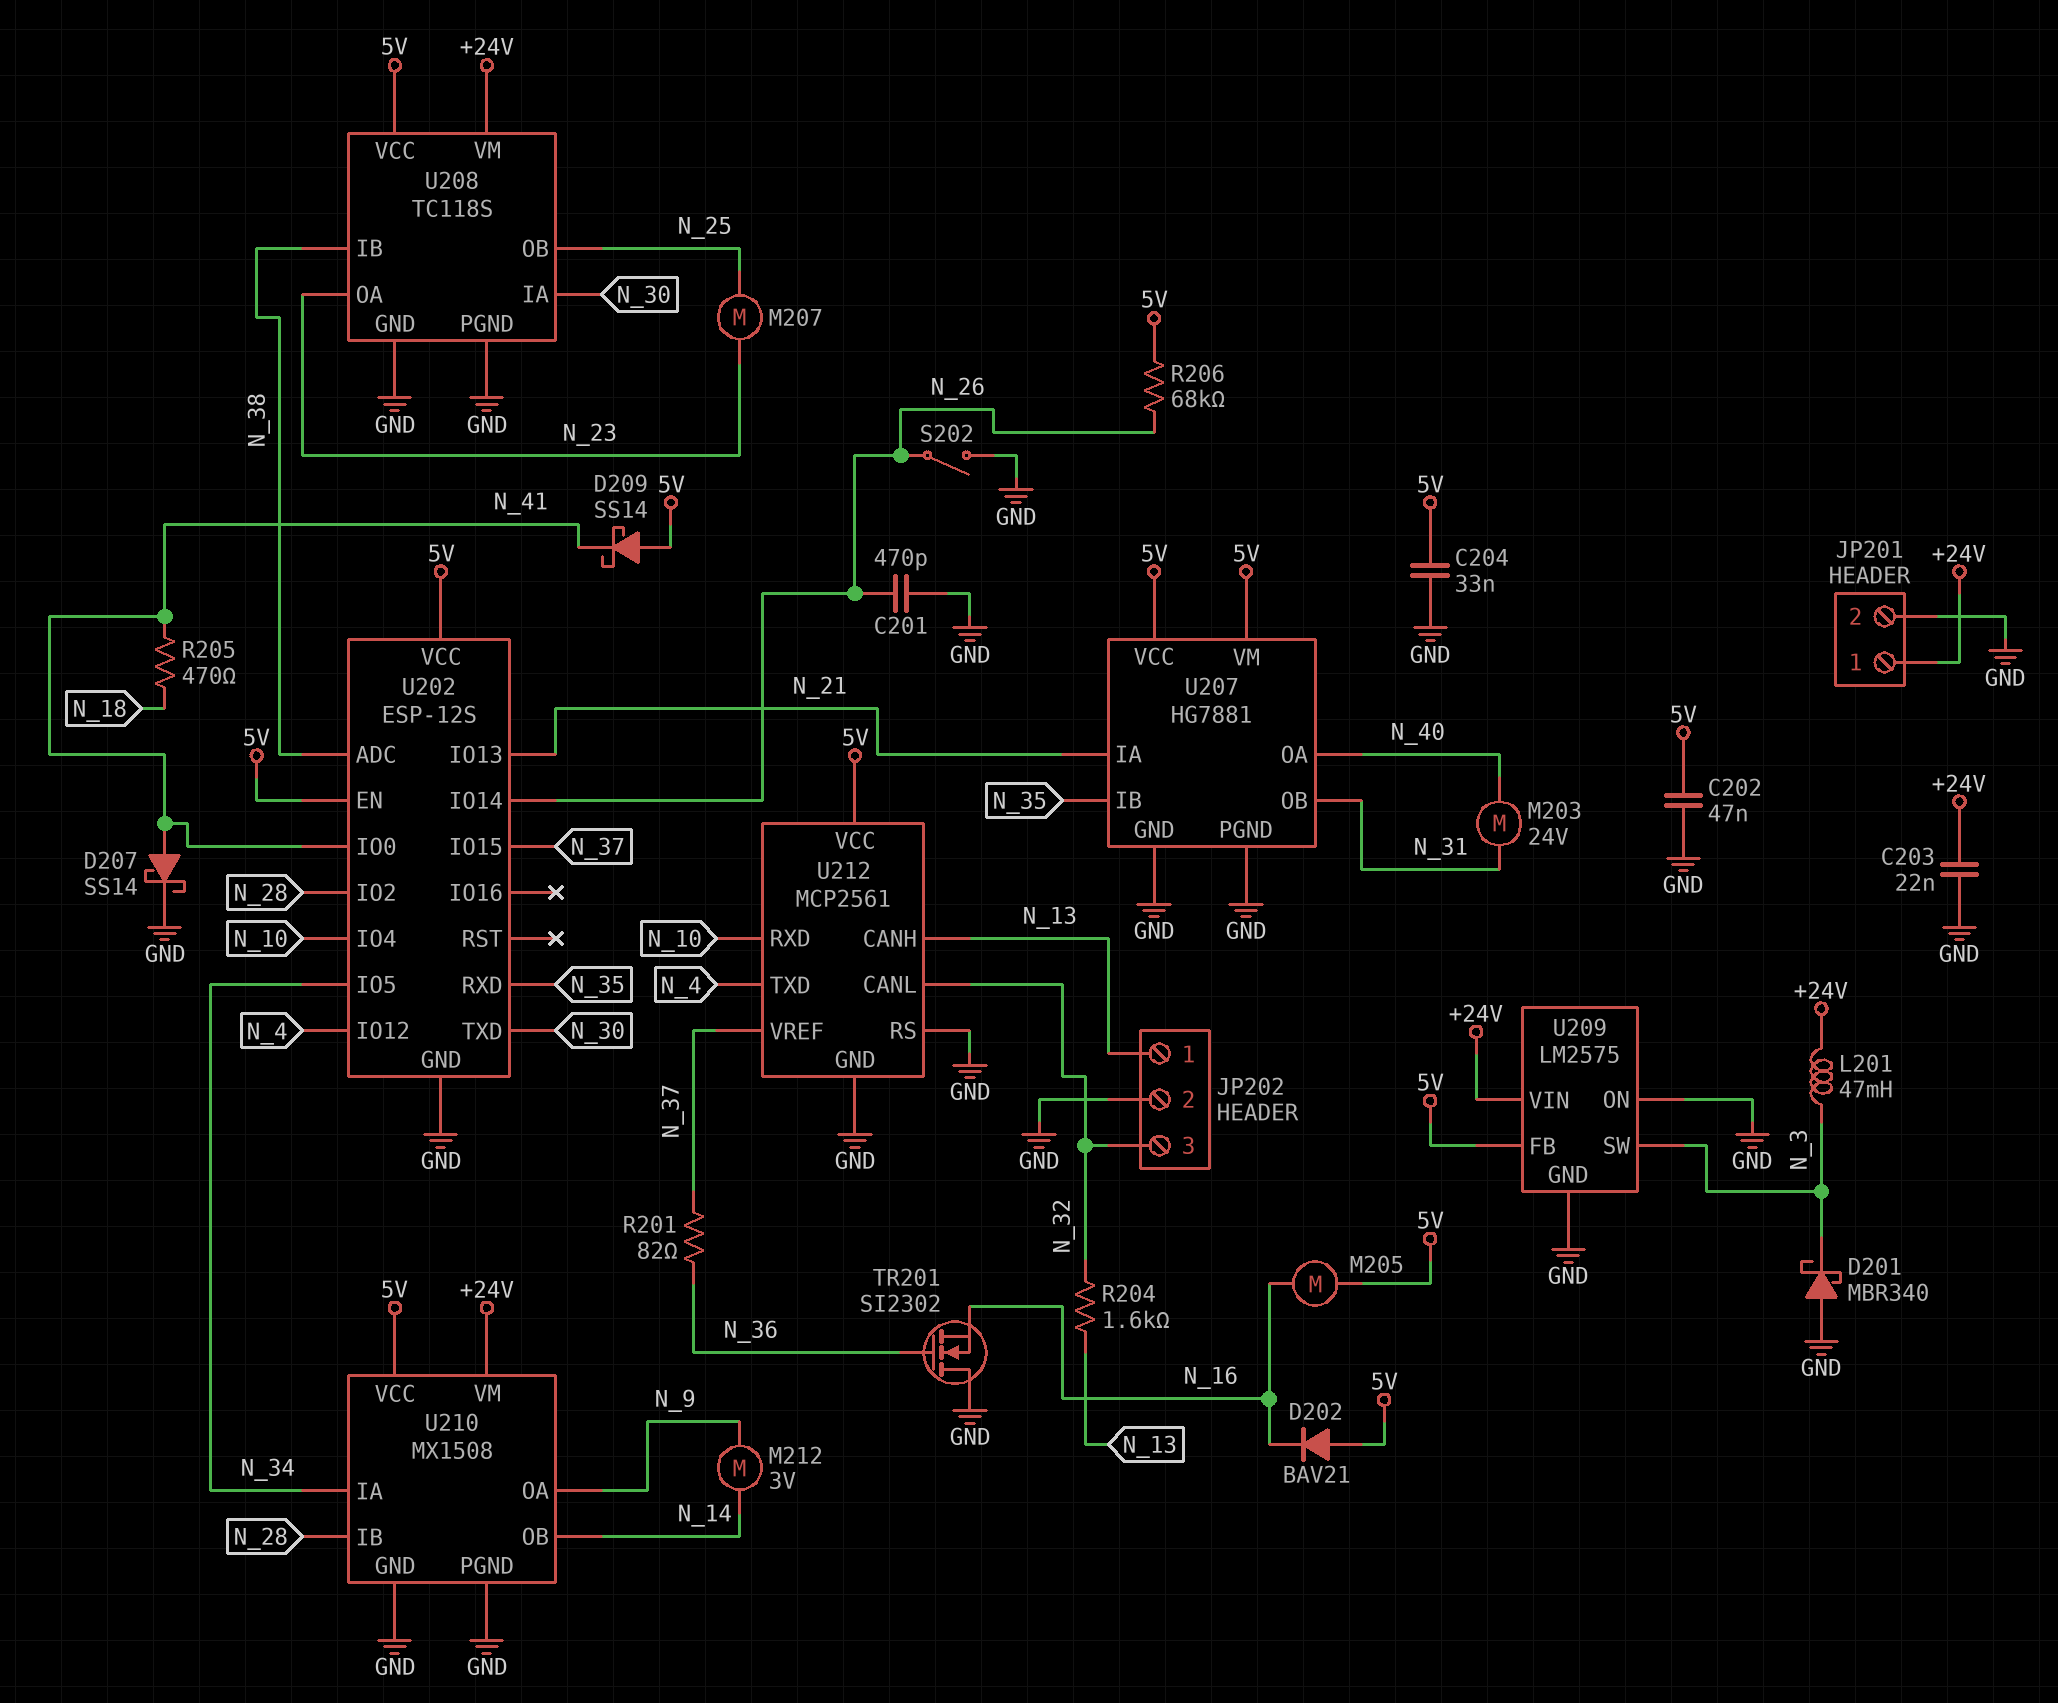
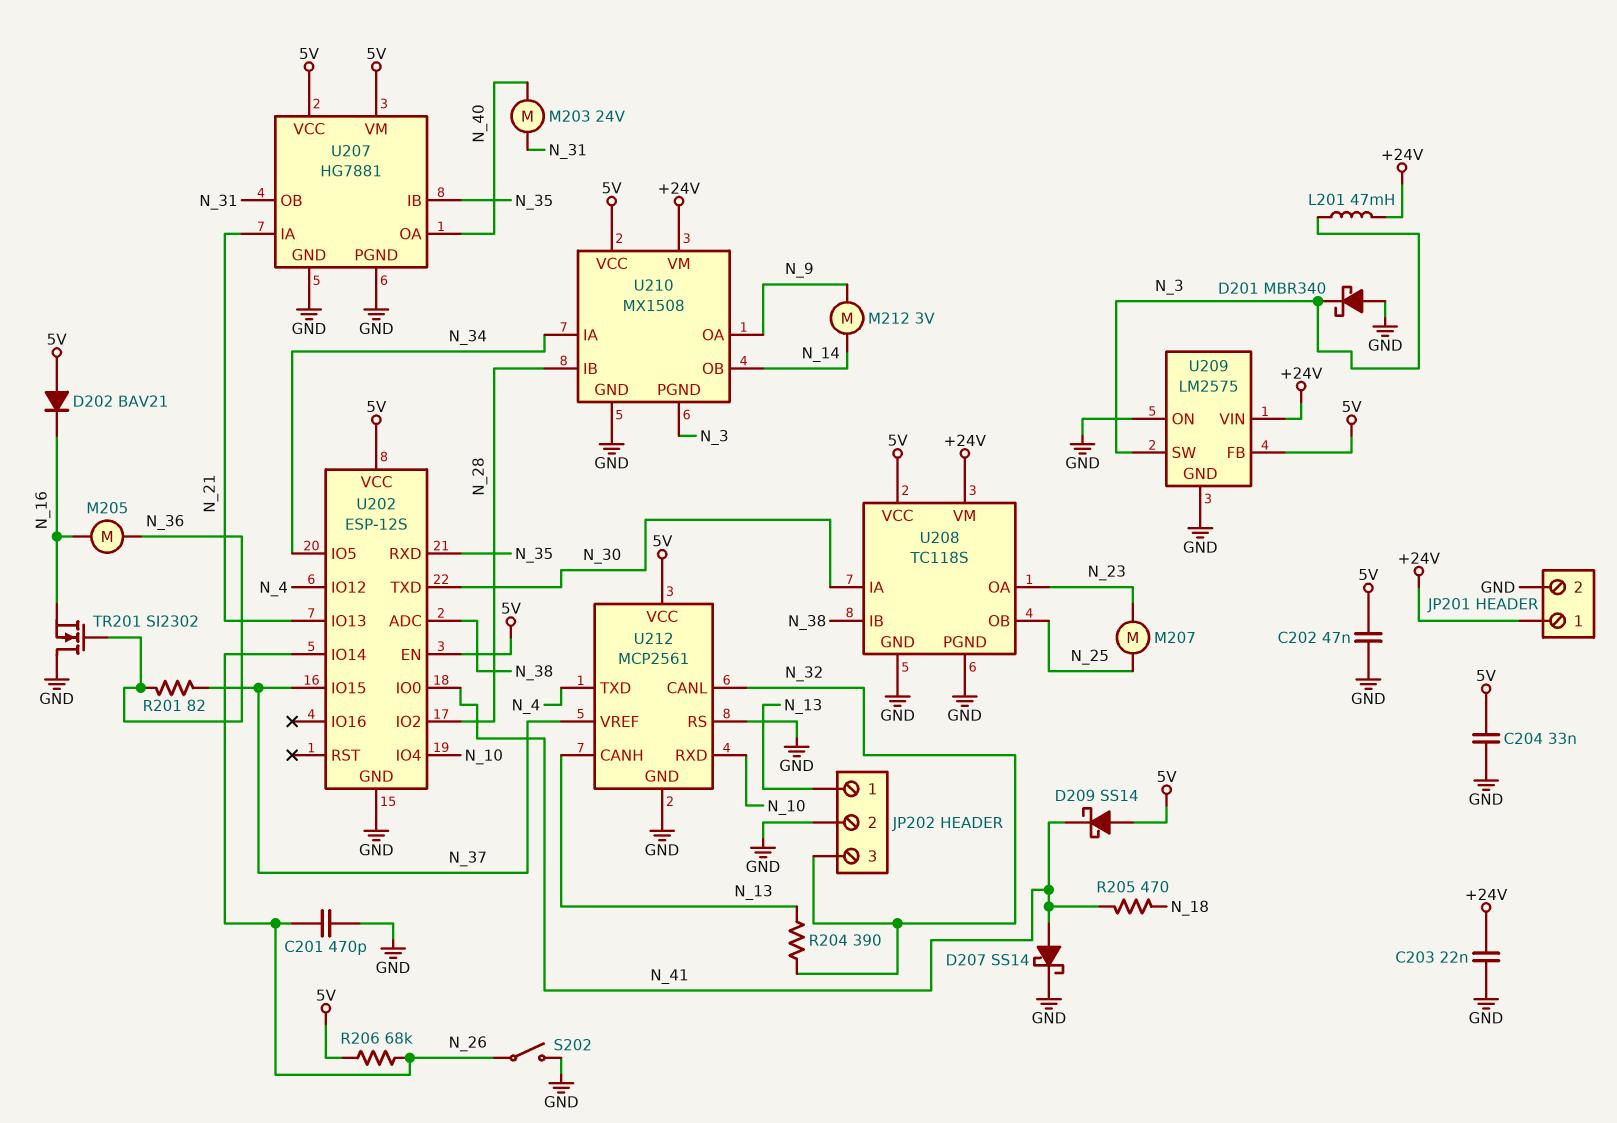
M205: motor (5V, N_16) -> motor (N_16, N_36)
R204: 1.6k (N_13, N_32) -> 390 (N_13, N_32)
U210 pin PGND: GND -> N_3

